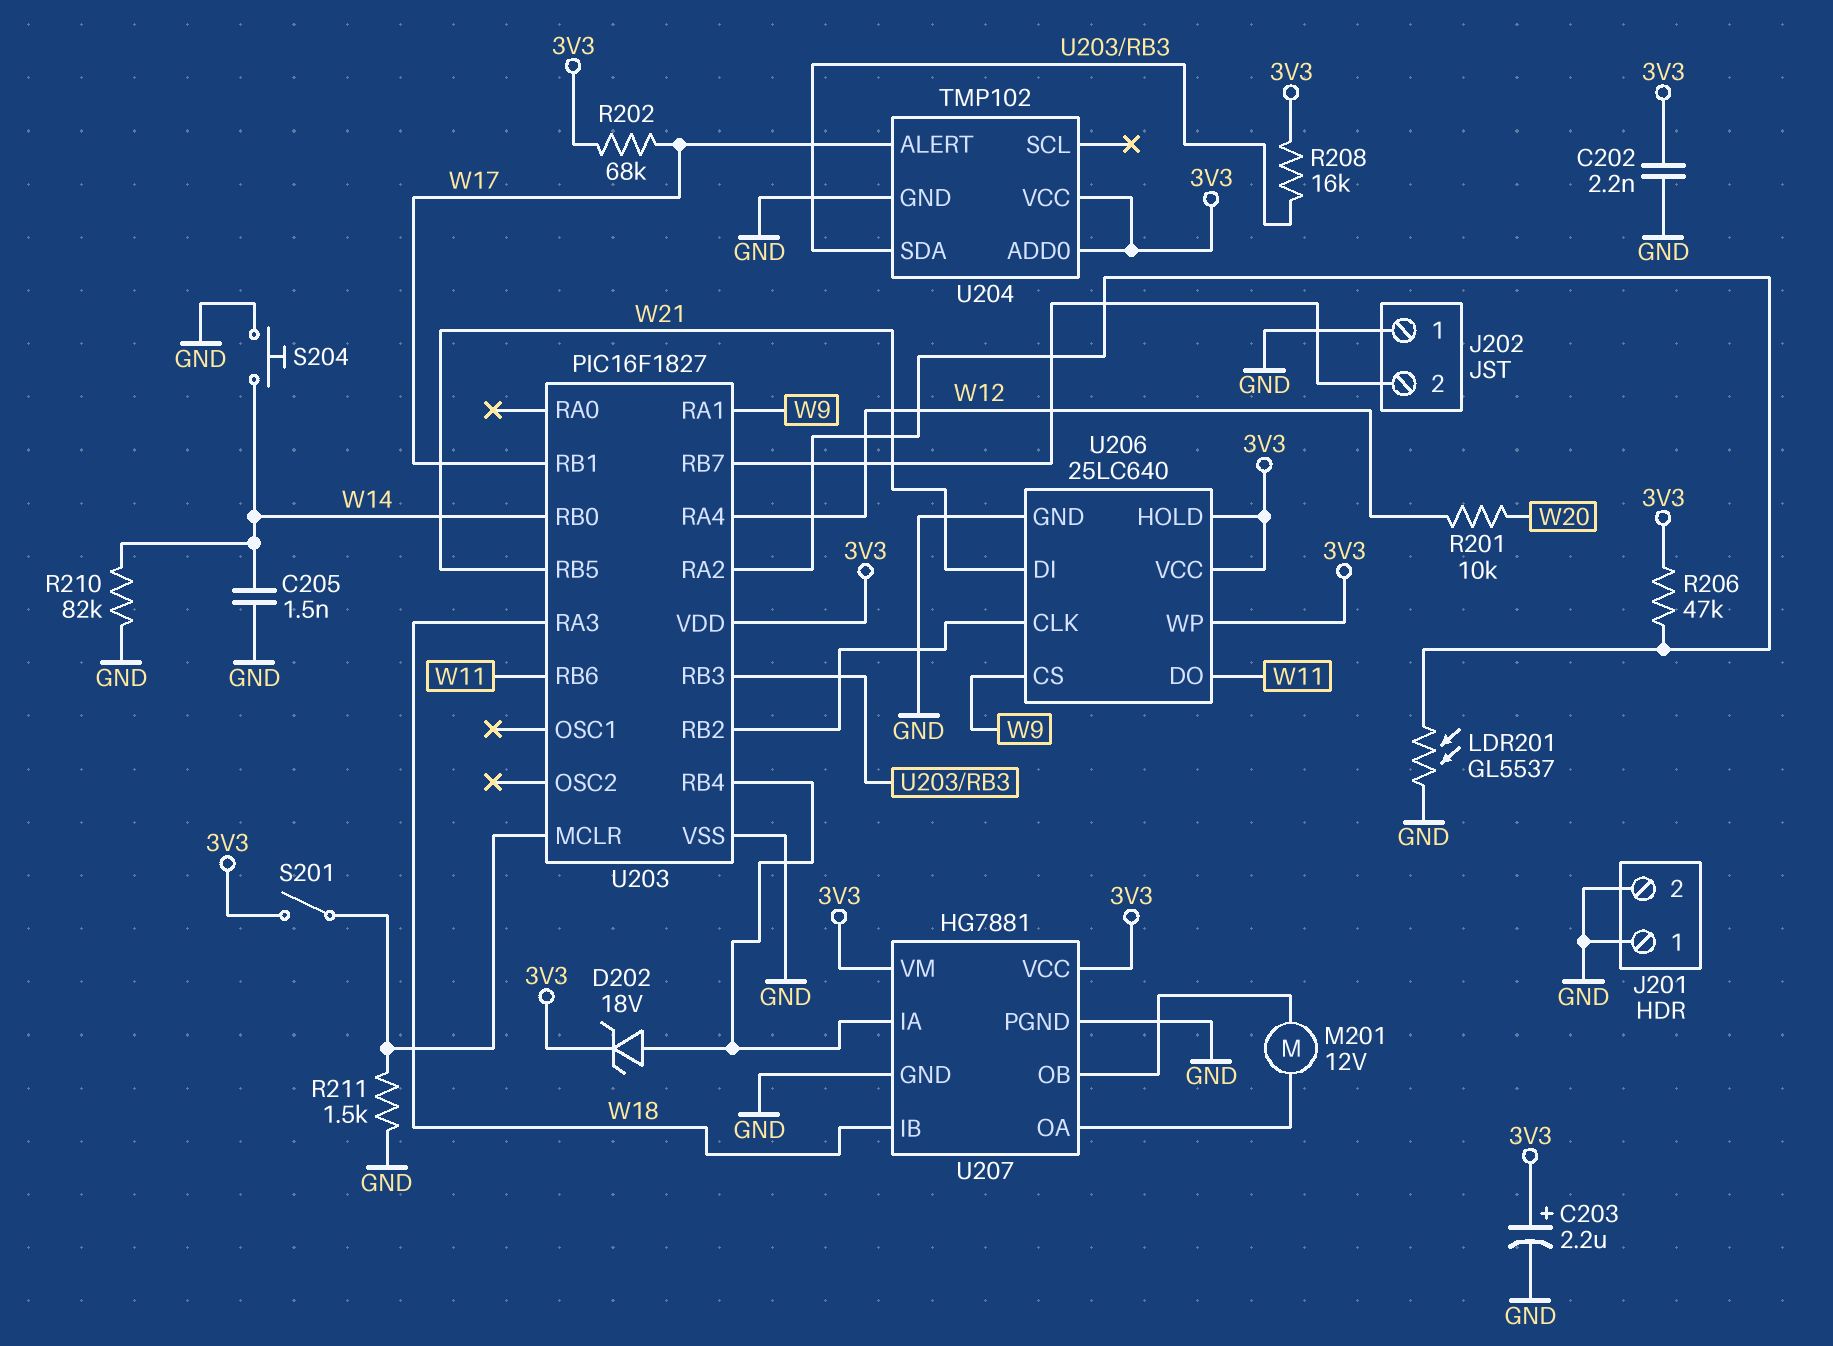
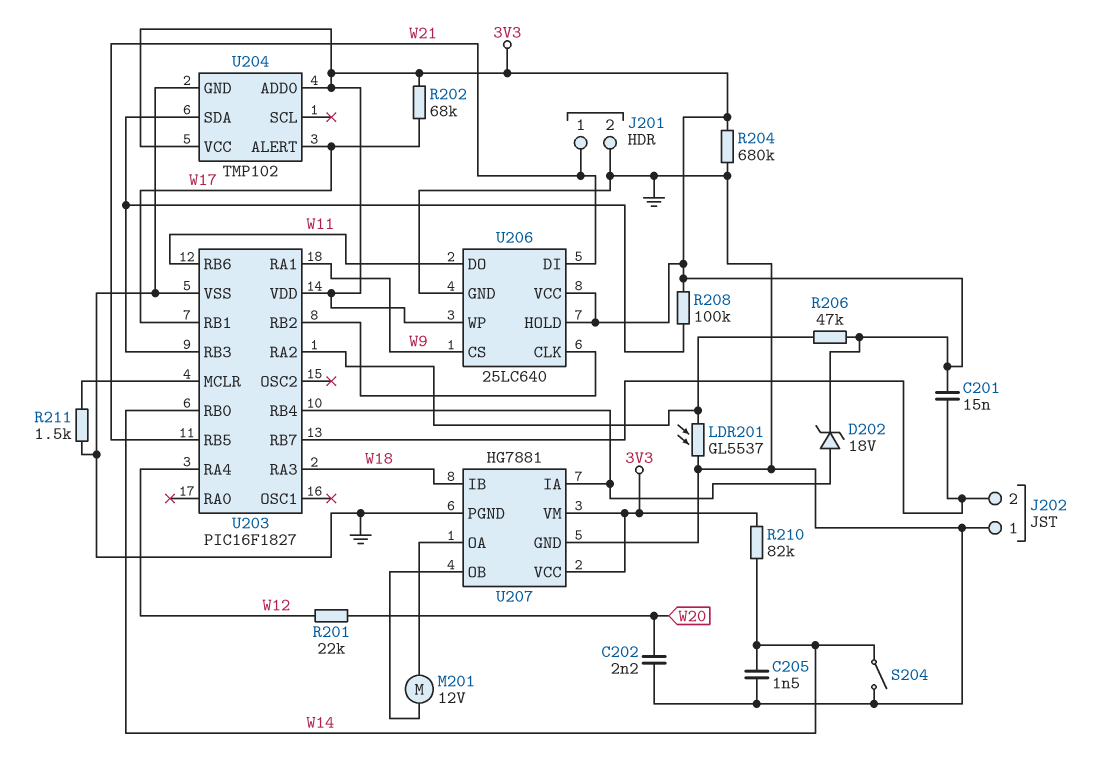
C201: none -> 15nF (3V3, J202/2)
C202: 2.2nF (3V3, GND) -> 2.2nF (GND, W20)
C203: 2.2uF (plus 3V3, minus GND) -> none
J201 pin 1: GND -> W21
R201: 10k (W12, W20) -> 22k (W12, W20)
R204: none -> 680k (3V3, GND)
R208: 16k (3V3, U203/RB3) -> 100k (3V3, U203/RB3)
R210: 82k (GND, W14) -> 82k (3V3, W14)
S201: switch (3V3, U203/MCLR) -> none
S204: button (GND, W14) -> switch (GND, W14)

